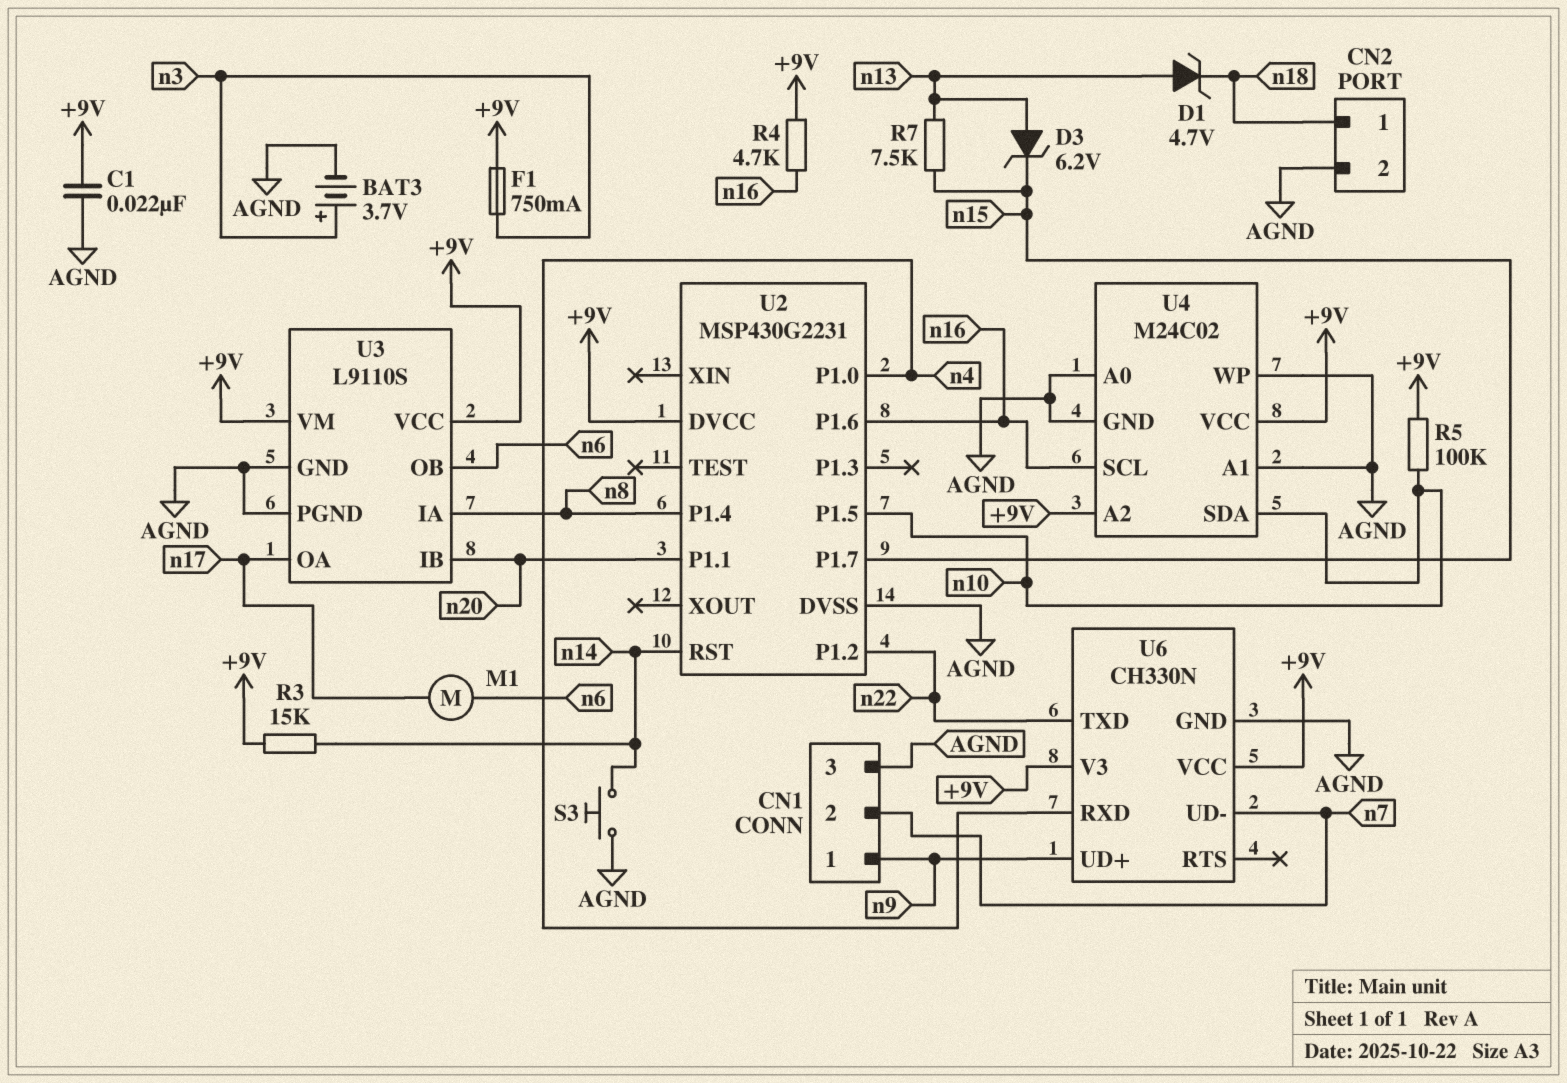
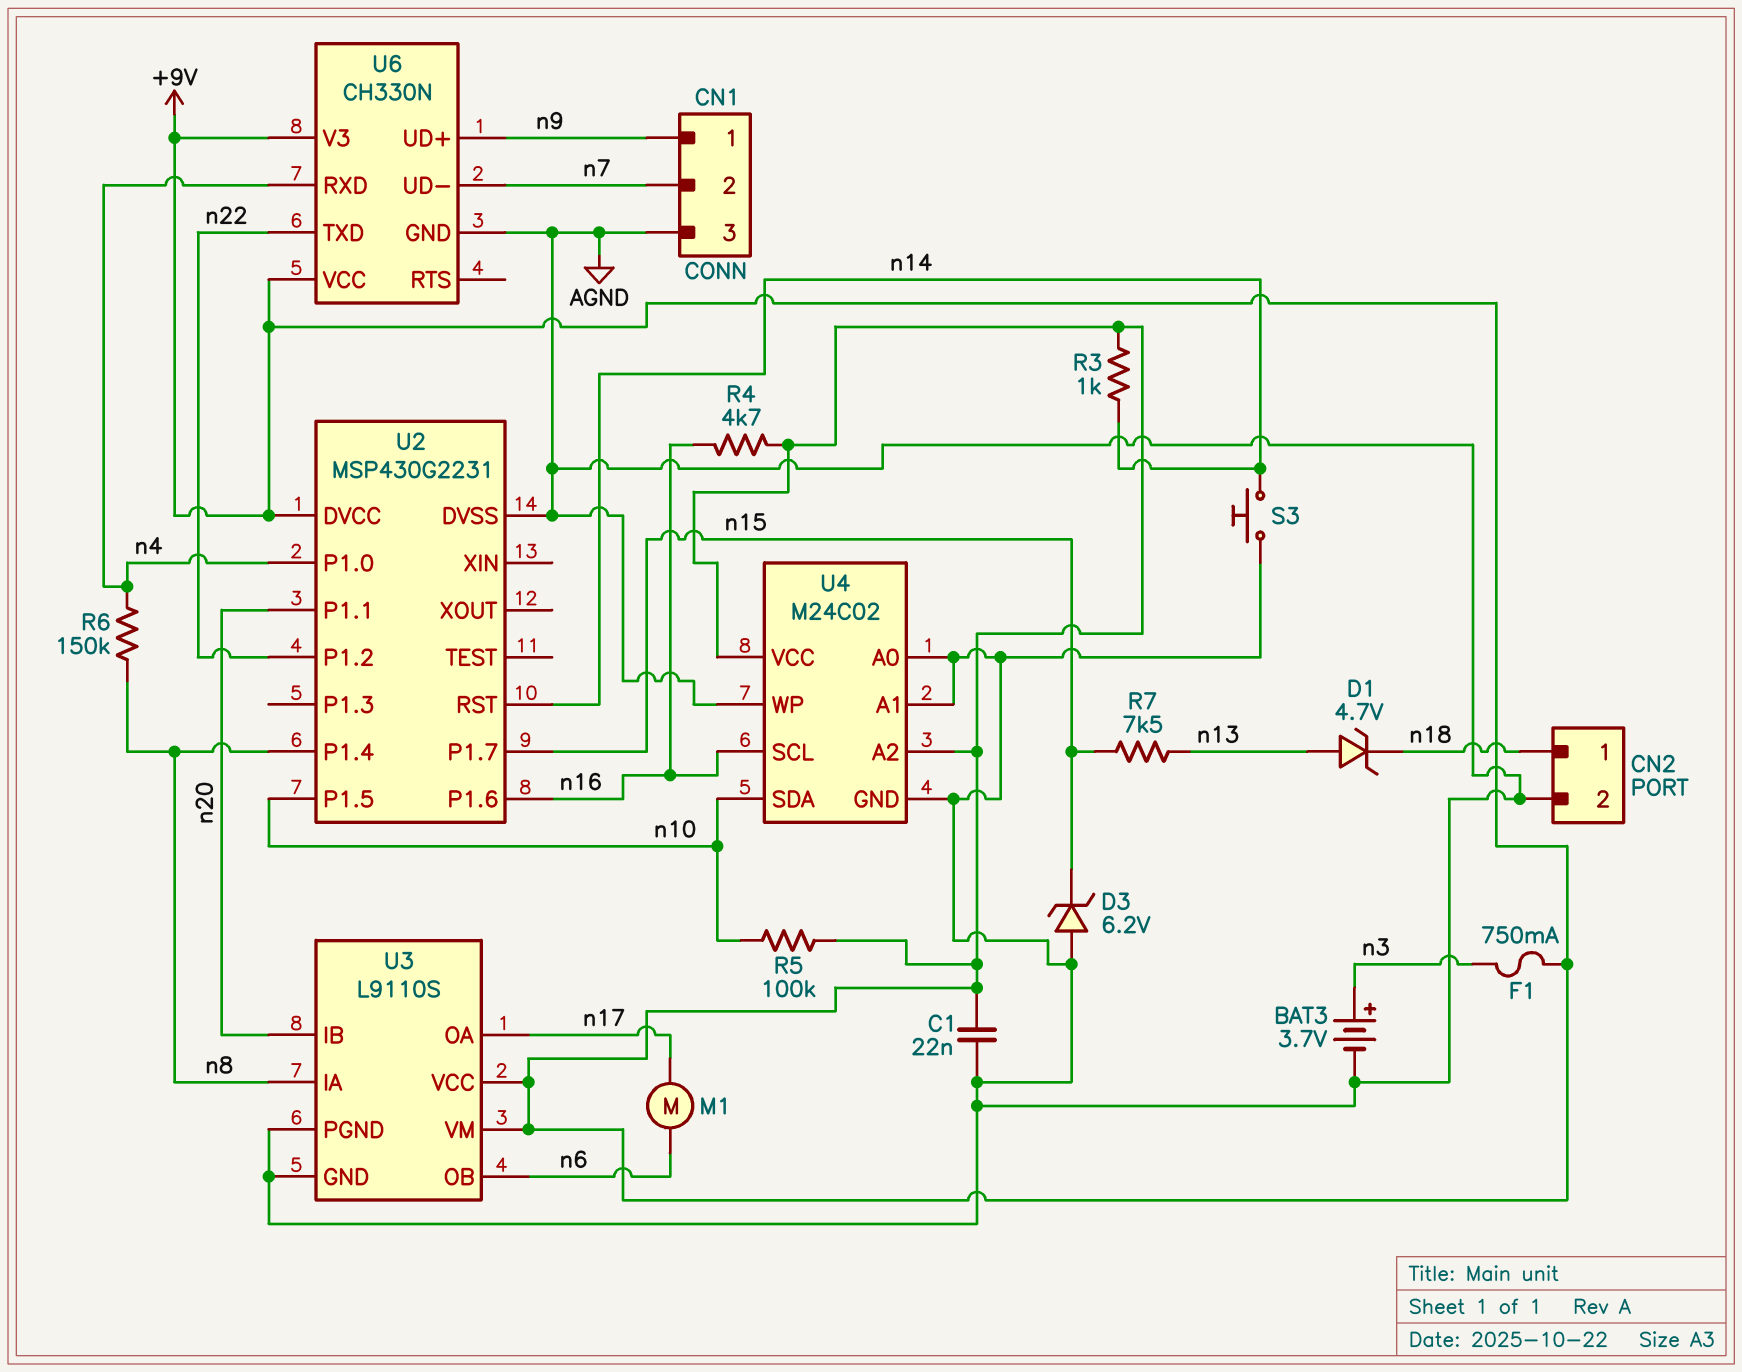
D3: zener 6.2V (A n13, K n15) -> zener 6.2V (A AGND, K n15)
R3: 15k (+9V, n14) -> 1k (+9V, n14)
R6: none -> 150k (n4, n8)

